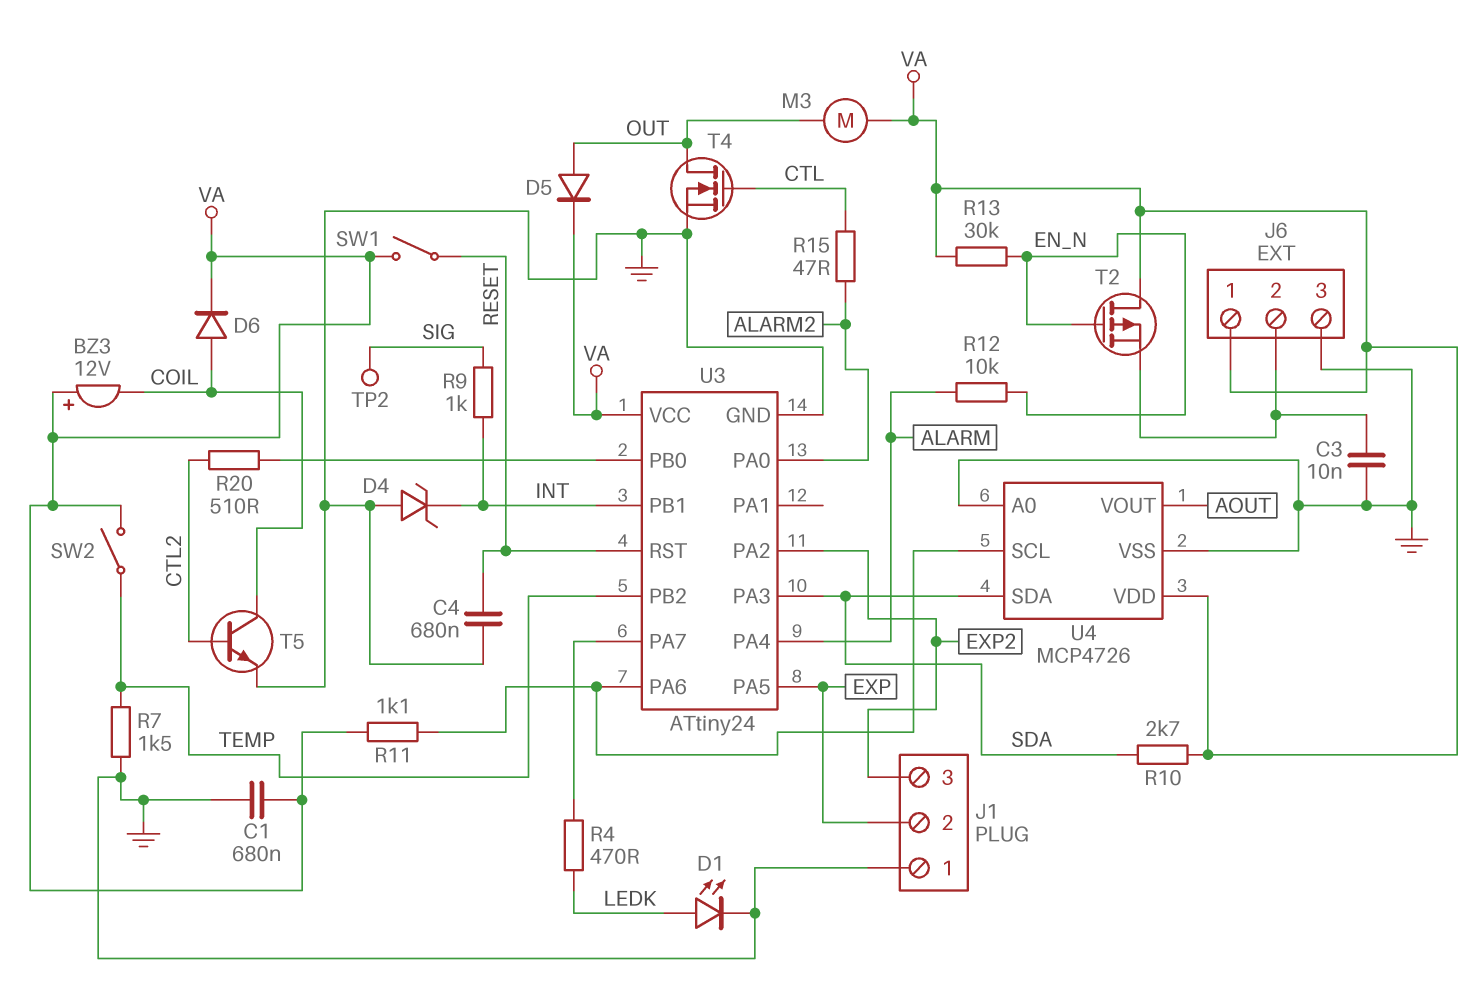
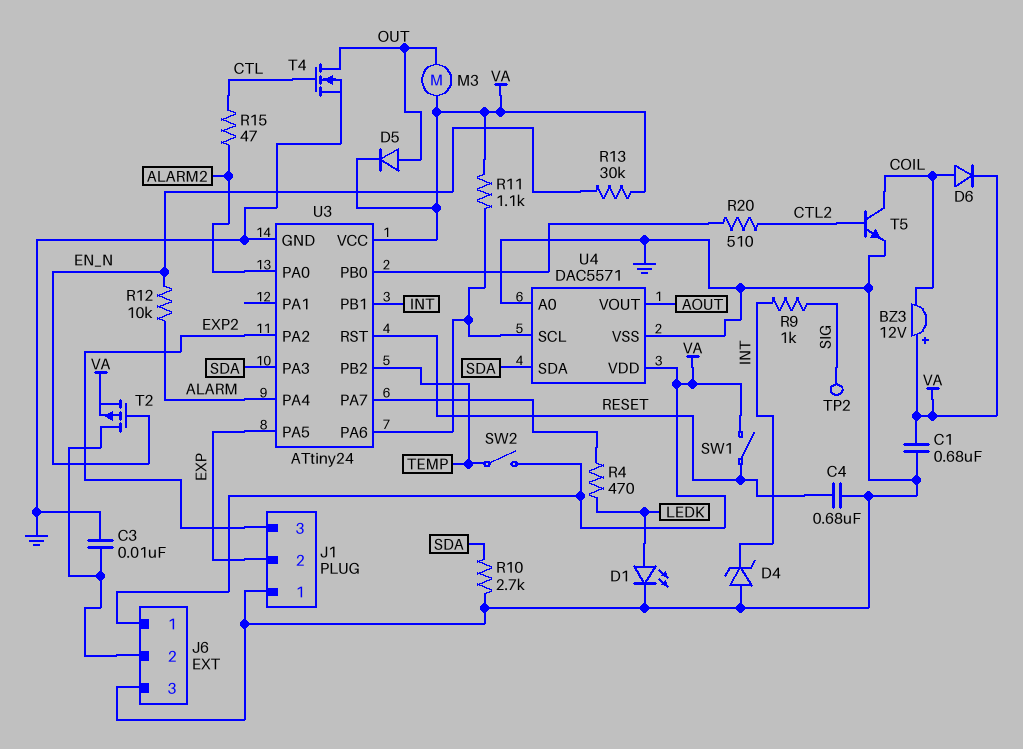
R7: 1.5k (GND, TEMP) -> none
R10: 2.7k (SDA, VA) -> 2.7k (GND, SDA)
T2: PMOS (G EN_N, D VA, S J6/2) -> PMOS (G EN_N, D J6/2, S VA)
U4: MCP4726 -> DAC5571

